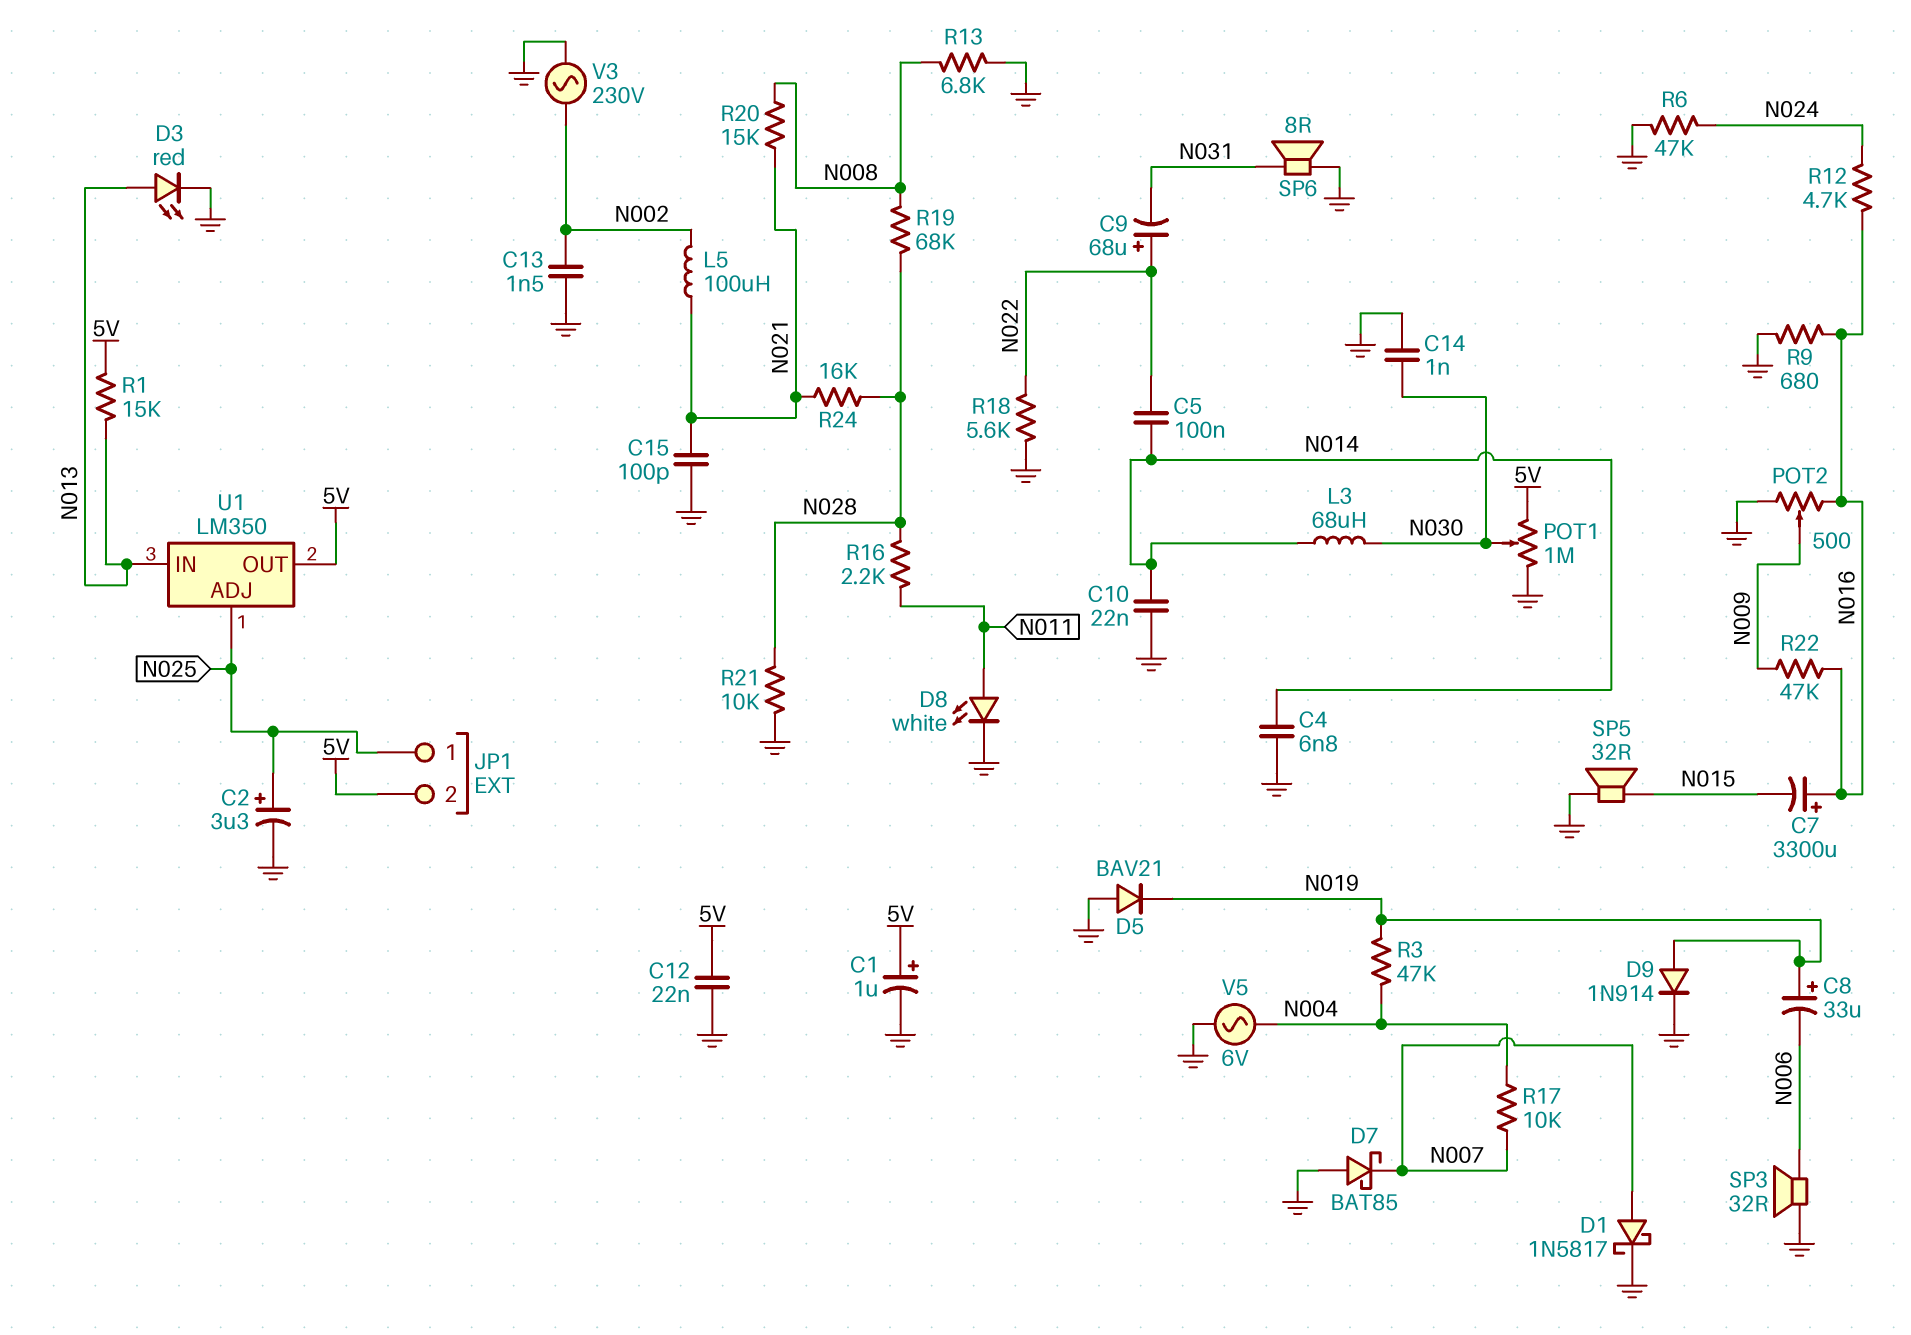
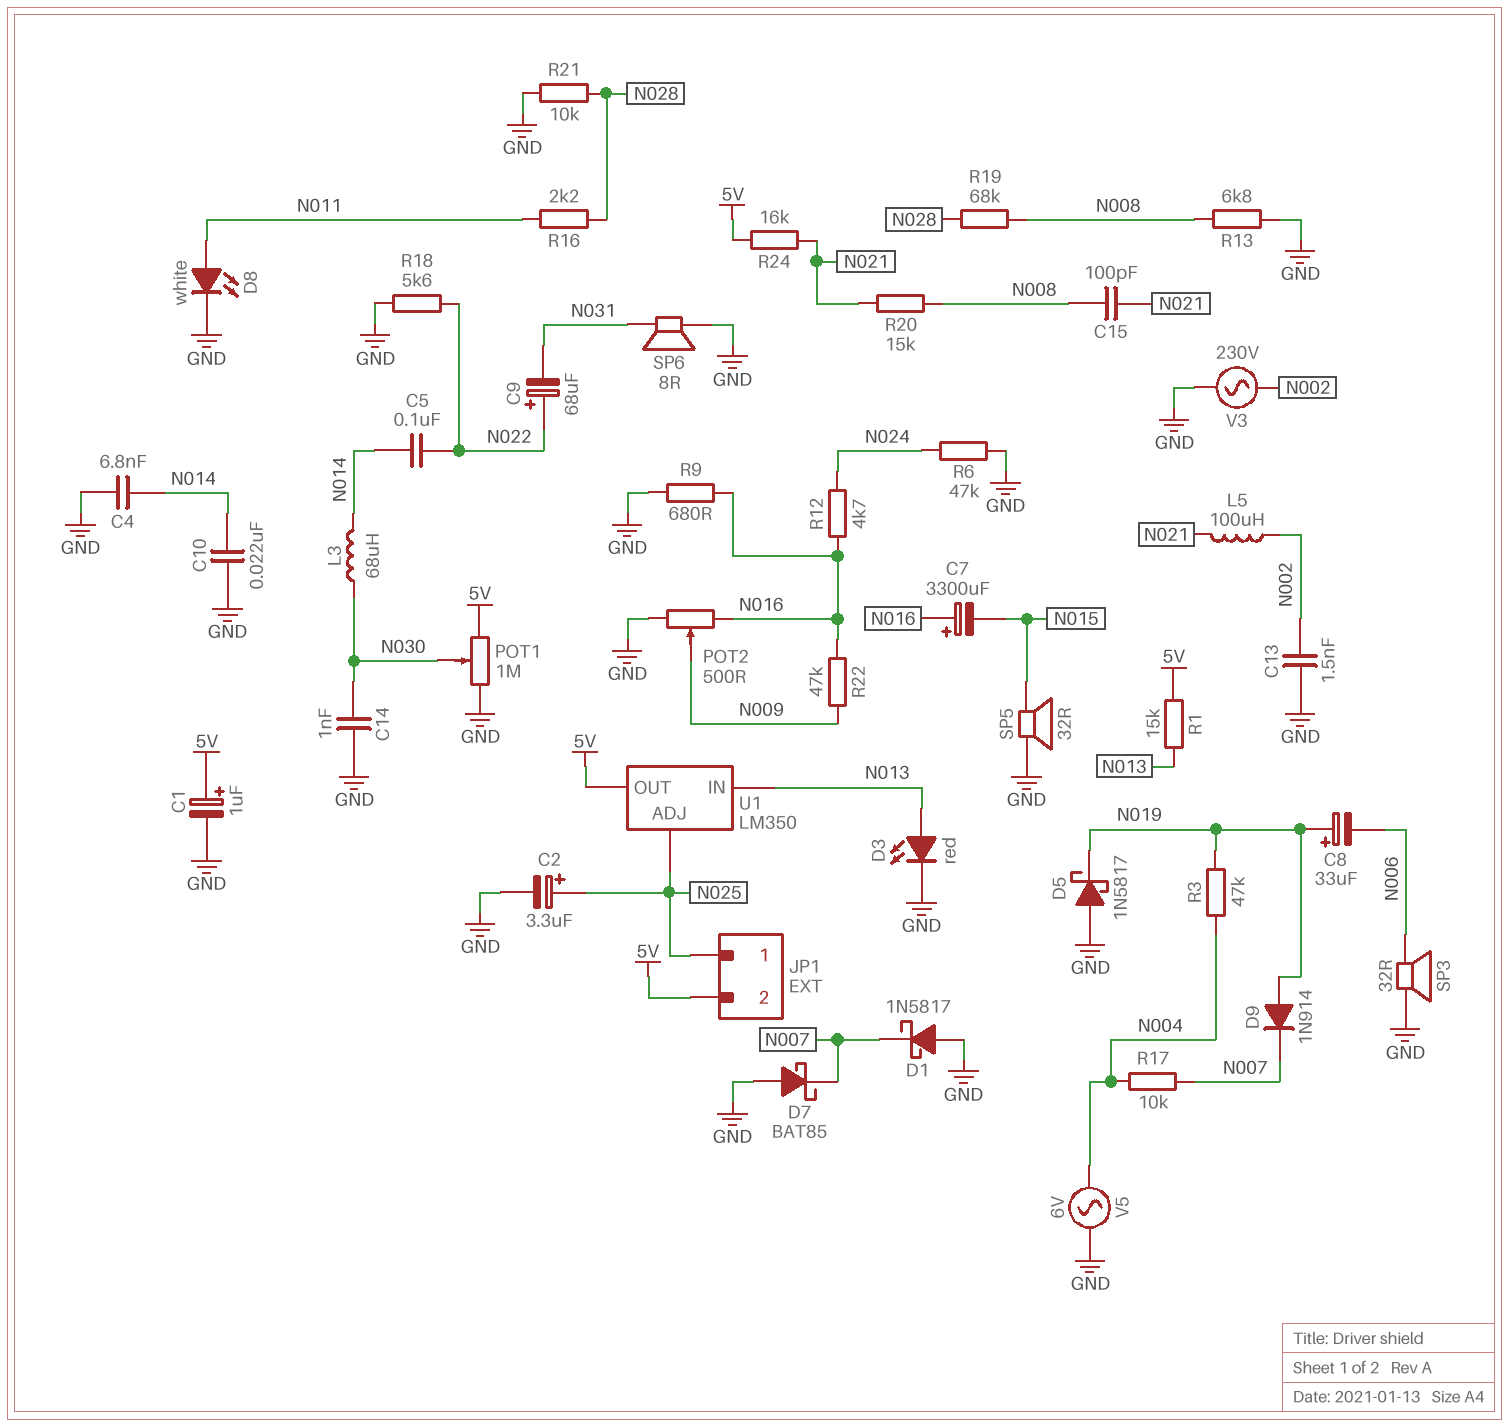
C12: 22nF (5V, GND) -> none
C15: 100pF (GND, N021) -> 100pF (N008, N021)
D1: schottky 1N5817 (A N007, K GND) -> schottky 1N5817 (A GND, K N007)
D5: diode BAV21 (A GND, K N019) -> schottky 1N5817 (A GND, K N019)
D9: diode 1N914 (A N019, K GND) -> diode 1N914 (A N019, K N007)
R24: 16k (N021, N028) -> 16k (5V, N021)

